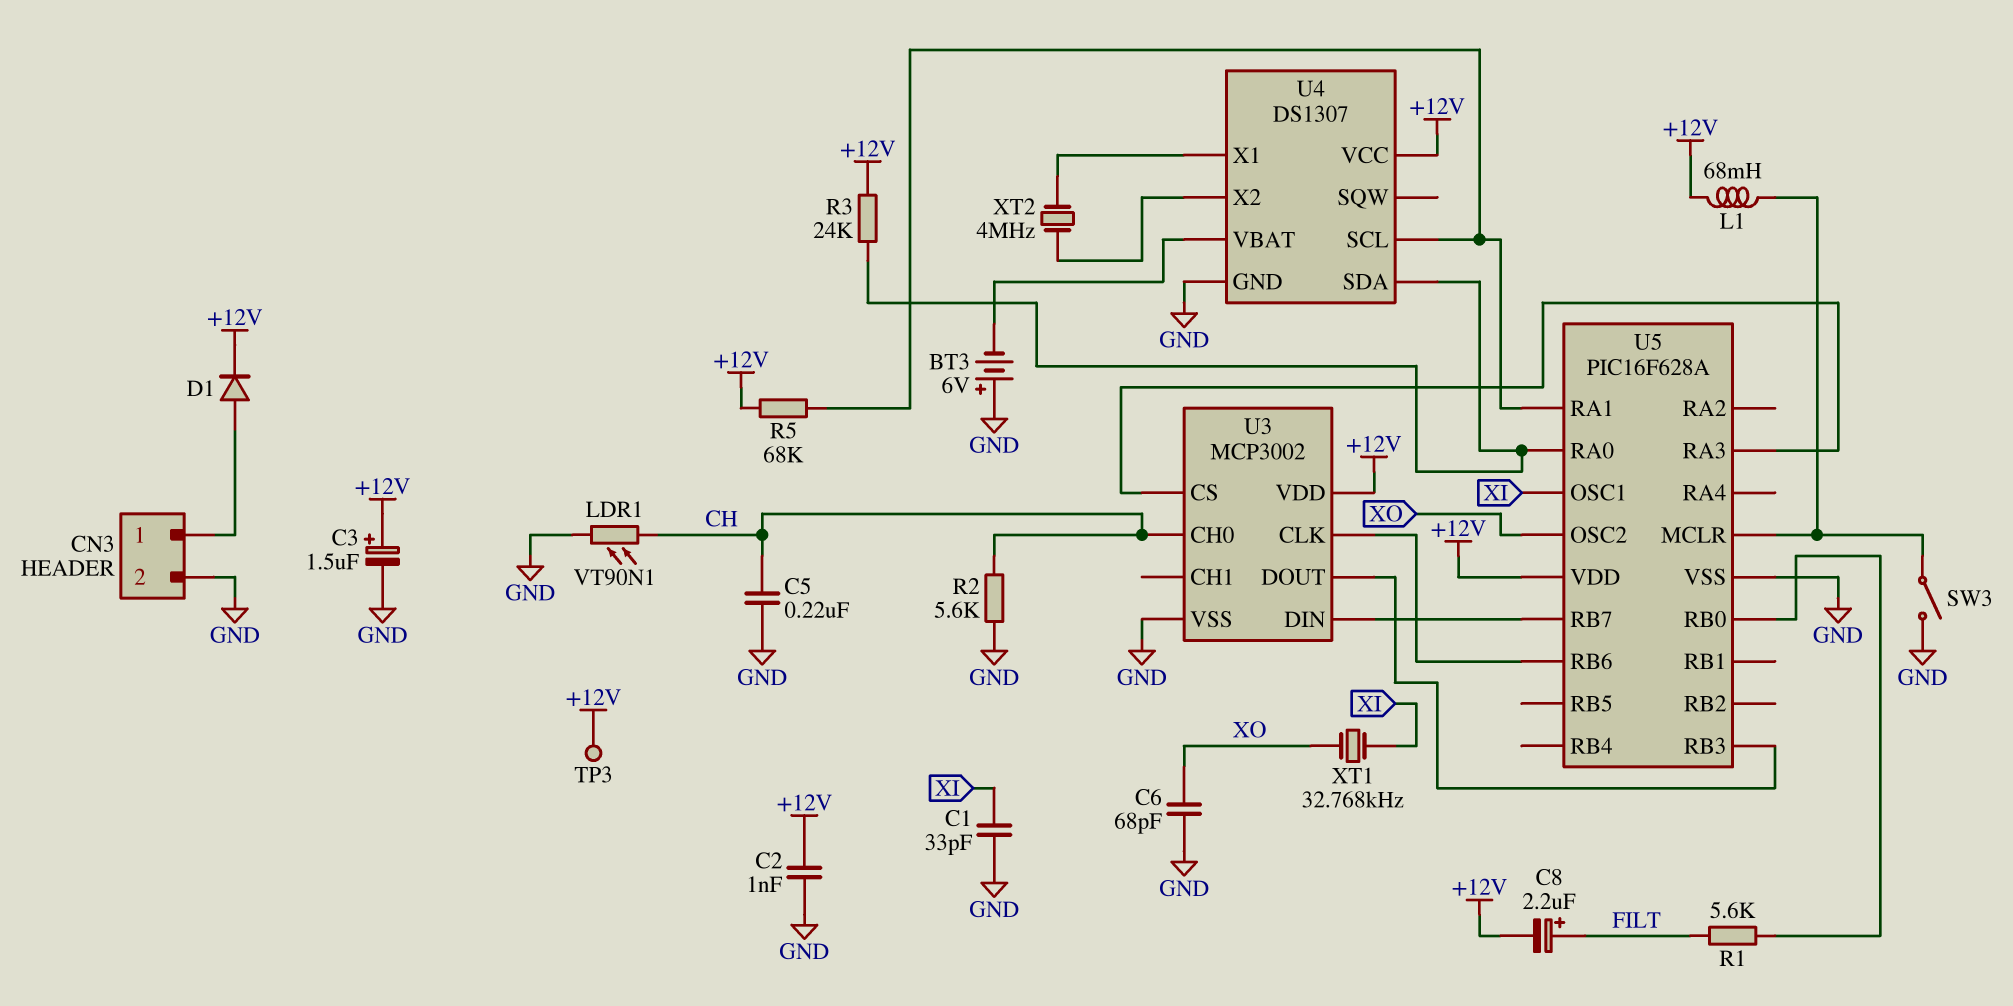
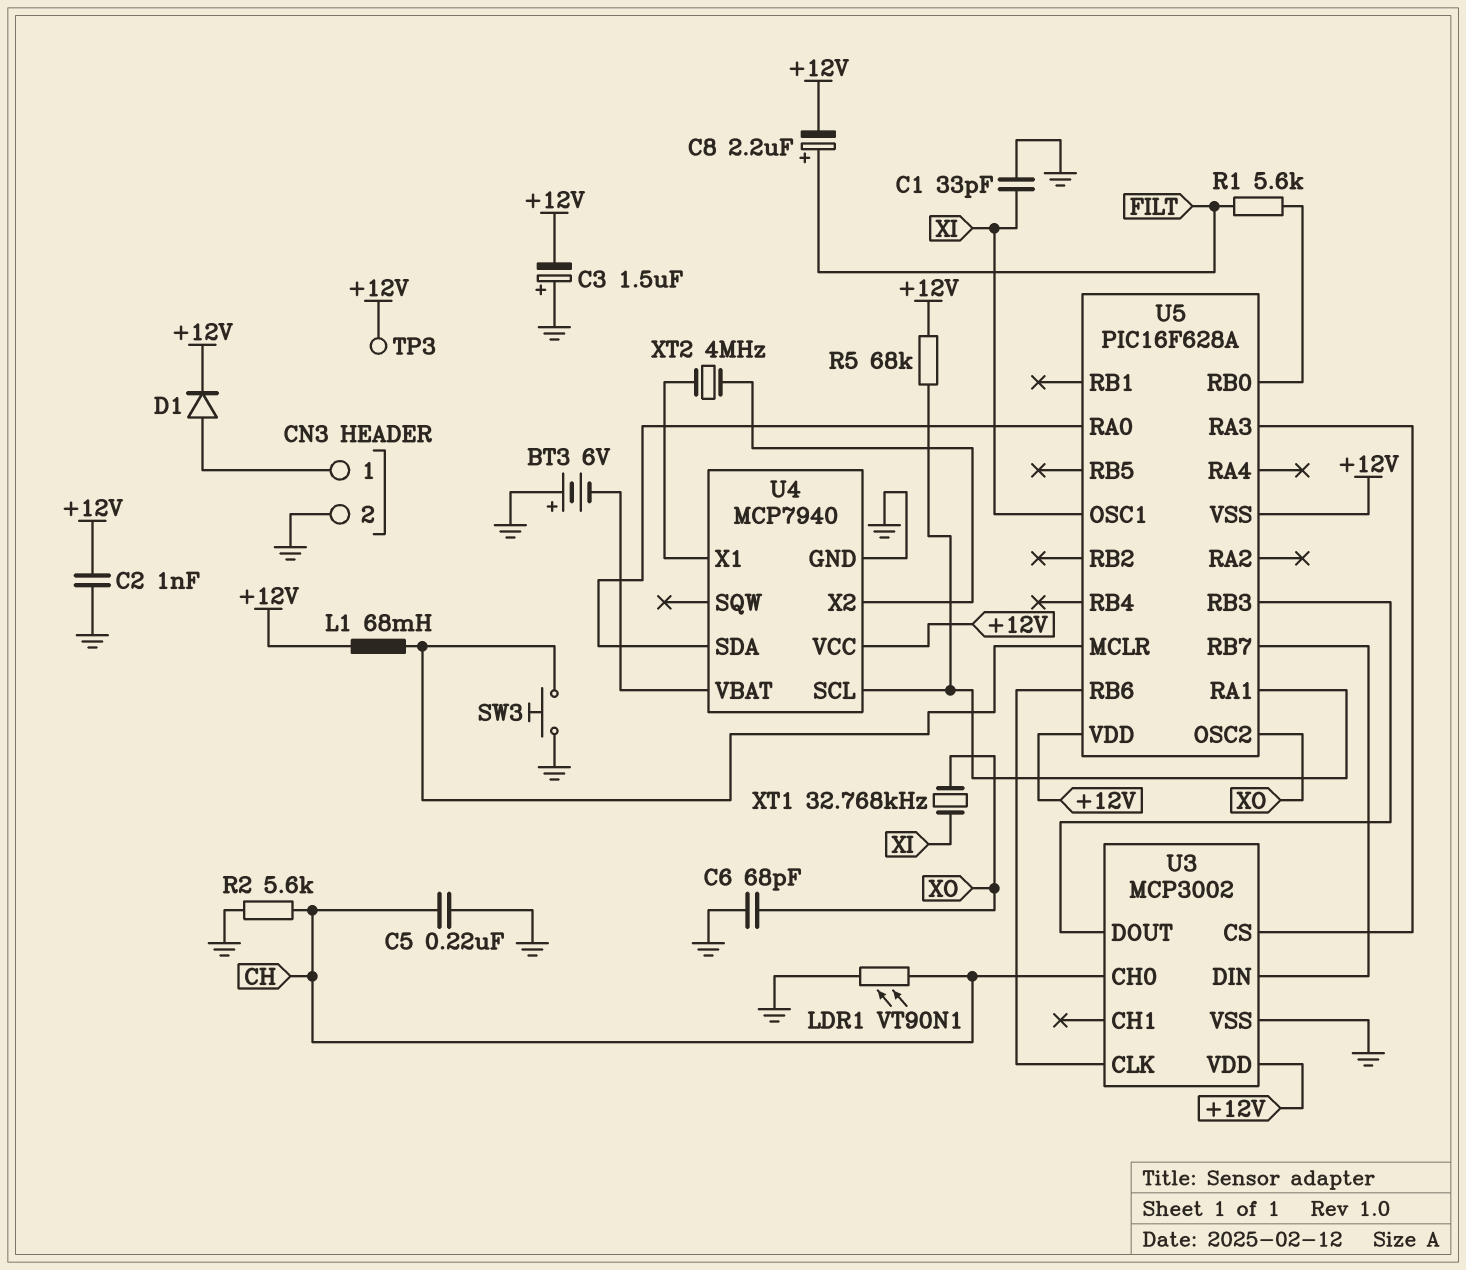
C3: 1.5uF (plus +12V, minus GND) -> 1.5uF (plus GND, minus +12V)
R3: 24k (+12V, U4/SDA) -> none
SW3: switch (GND, U5/MCLR) -> button (GND, U5/MCLR)
U4: DS1307 -> MCP7940
U5 pin VSS: GND -> +12V

